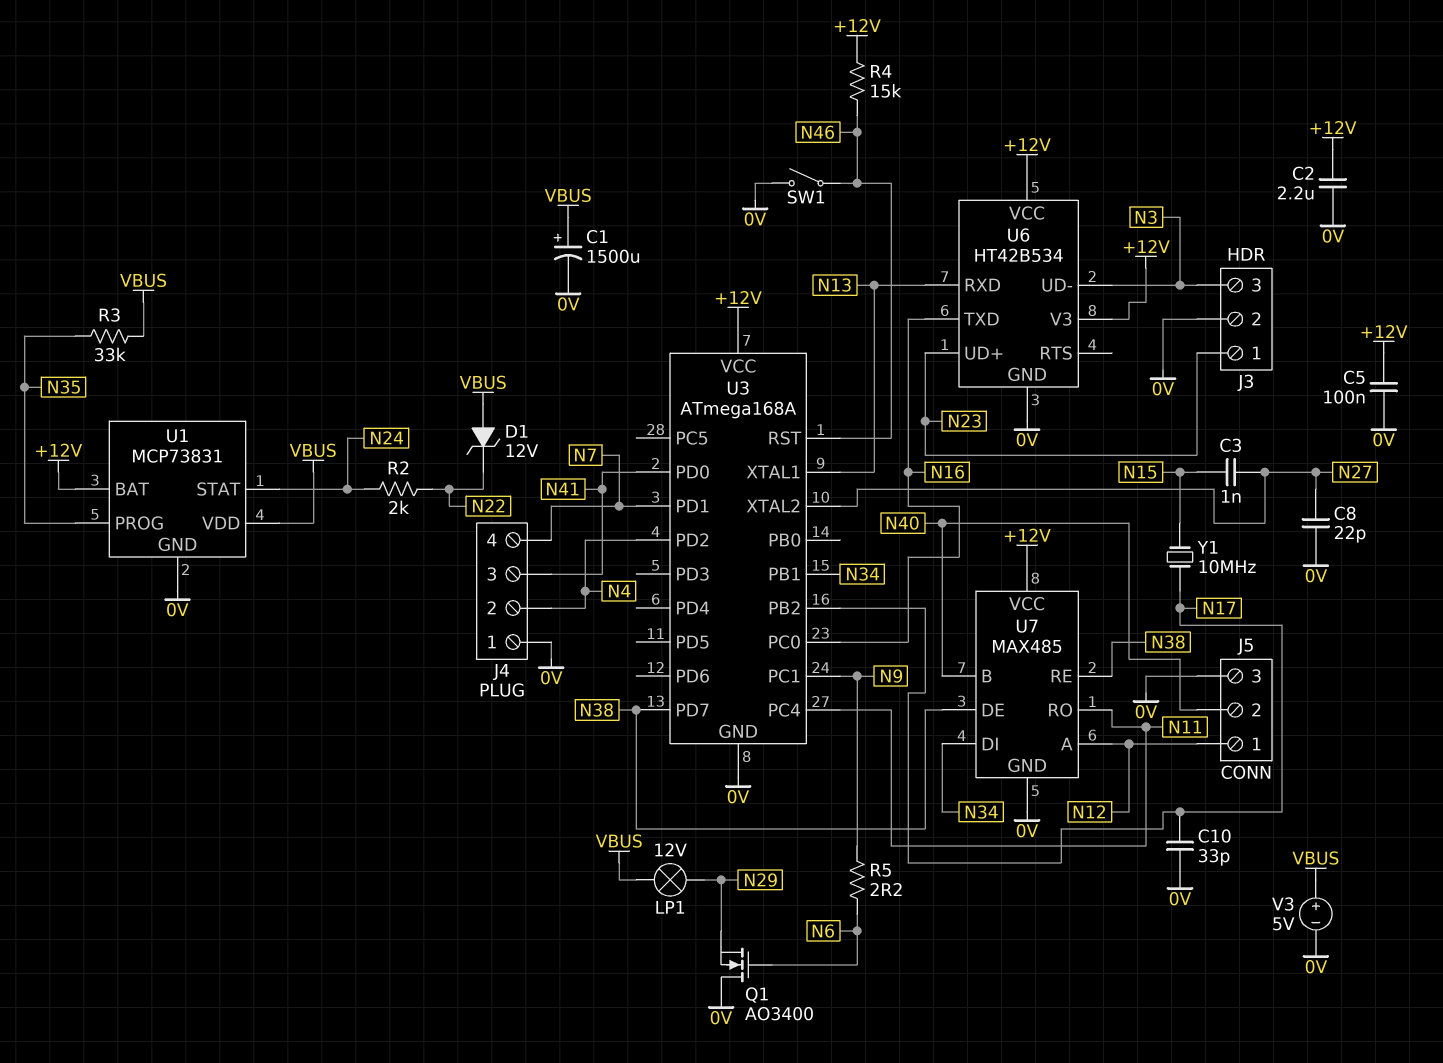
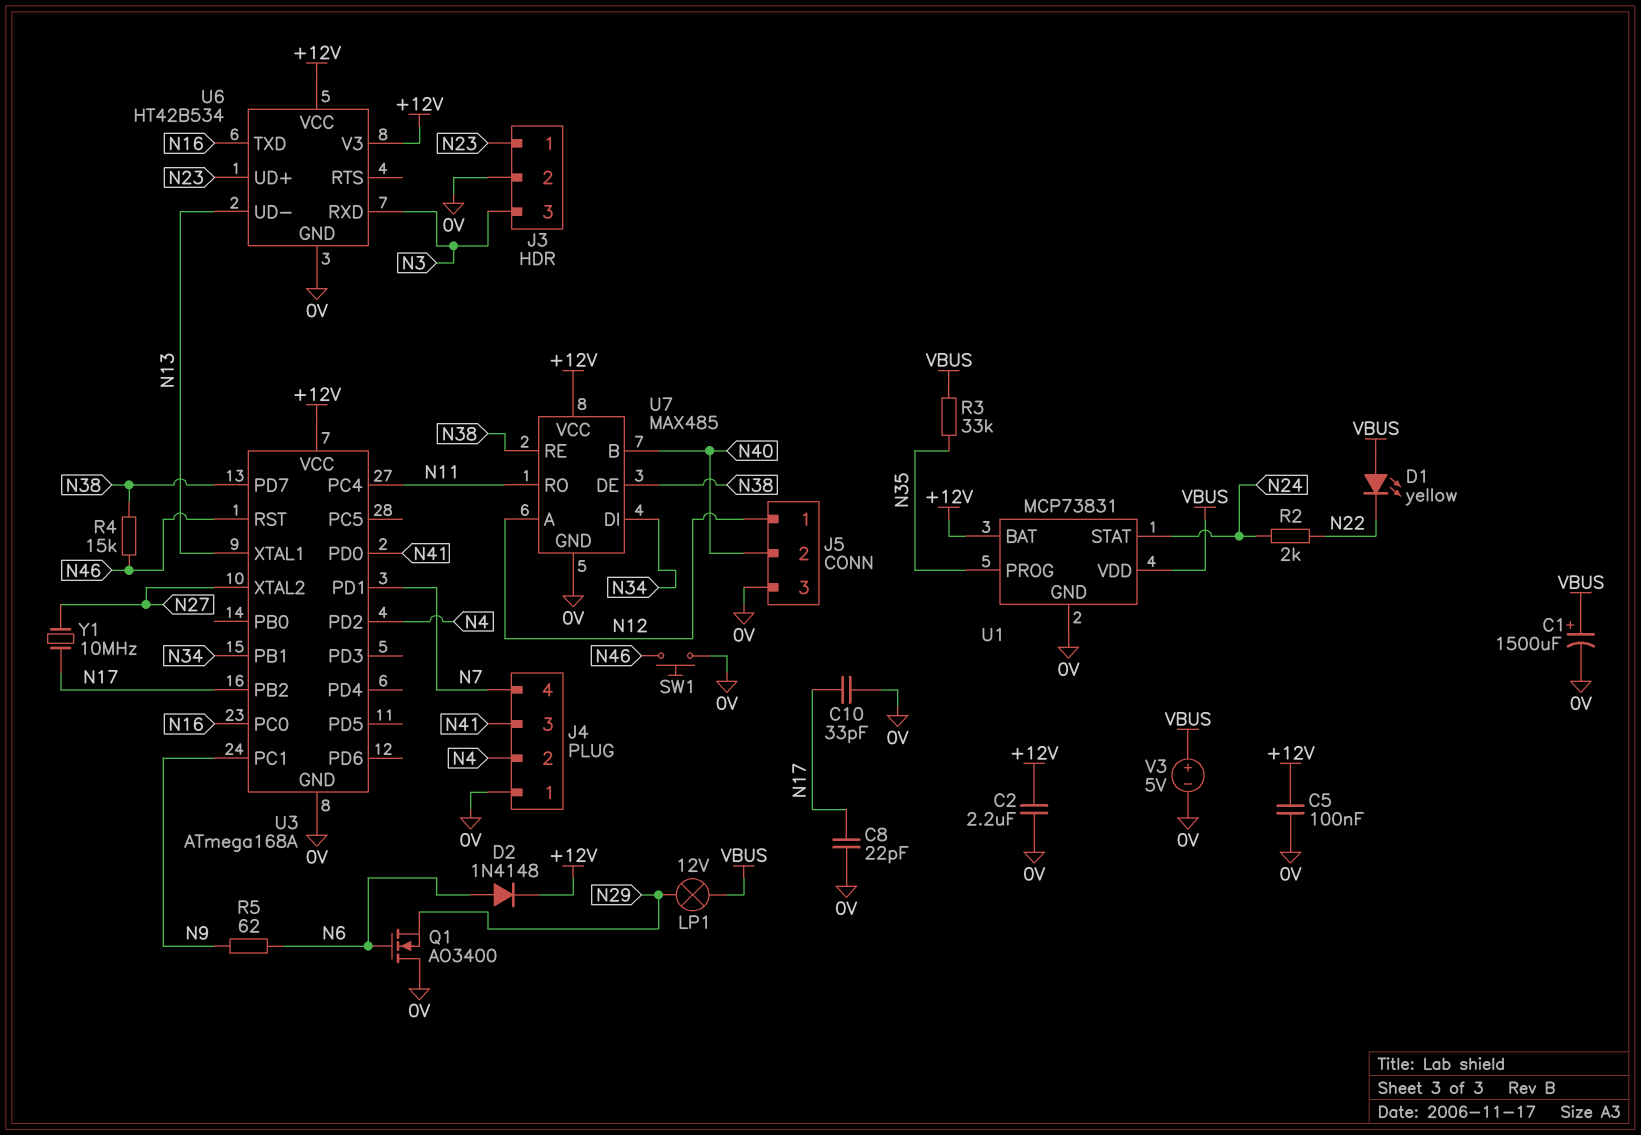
C3: 1nF (N15, N27) -> none
C8: 22pF (0V, N27) -> 22pF (0V, N17)
D1: zener 12V (A VBUS, K N22) -> LED yellow (A VBUS, K N22)
D2: none -> diode 1N4148 (A N6, K +12V)
R4: 15k (+12V, N46) -> 15k (N38, N46)
R5: 2.2 (N6, N9) -> 62 (N6, N9)
SW1: switch (0V, N46) -> button (0V, N46)
U6 pin RXD: N13 -> N3
U6 pin UD-: N3 -> N13
Y1: 10MHz (N15, N17) -> 10MHz (N17, N27)

